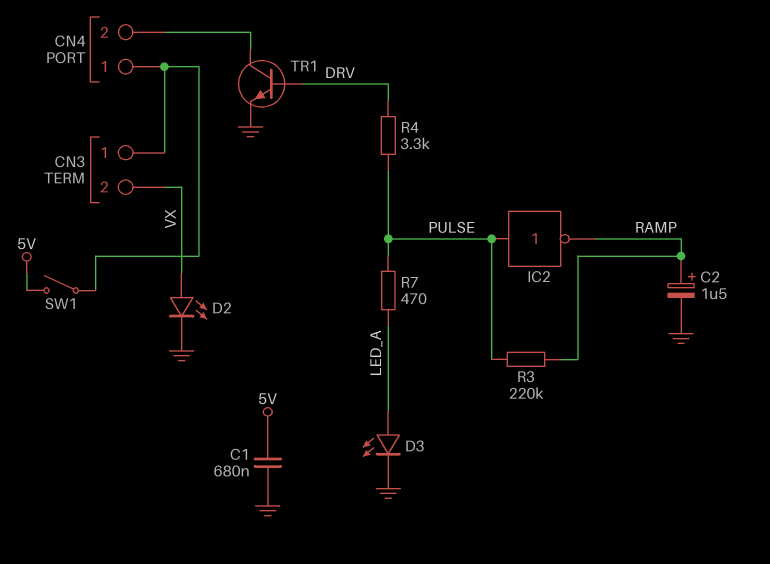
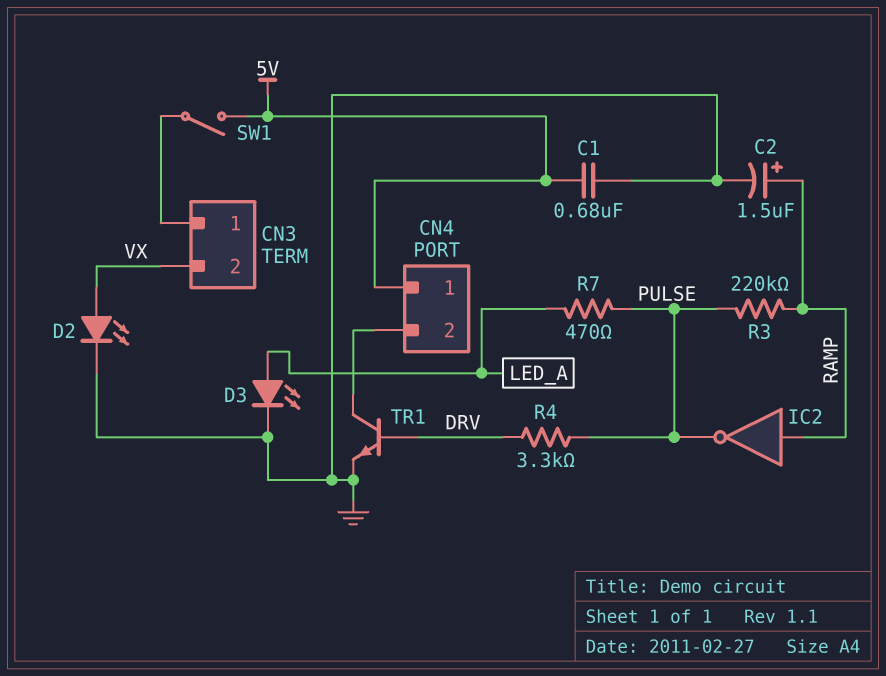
CN4 pin 1: CN3/1 -> 5V
IC2: NOT (in PULSE, out RAMP) -> NOT (in RAMP, out PULSE)

